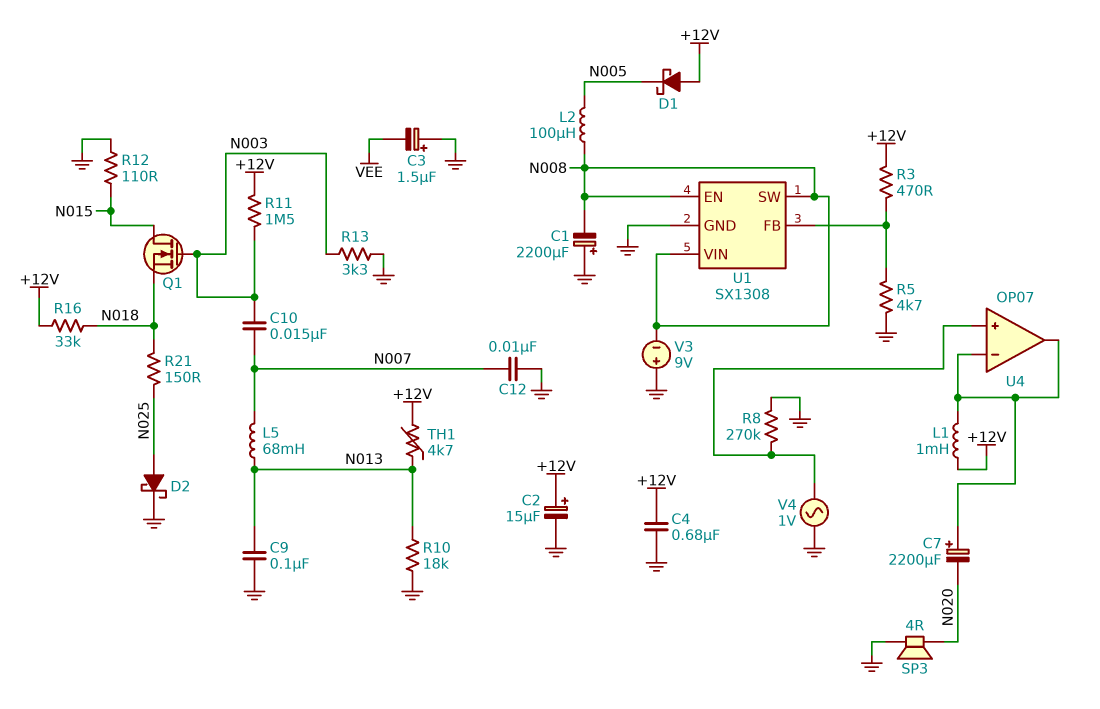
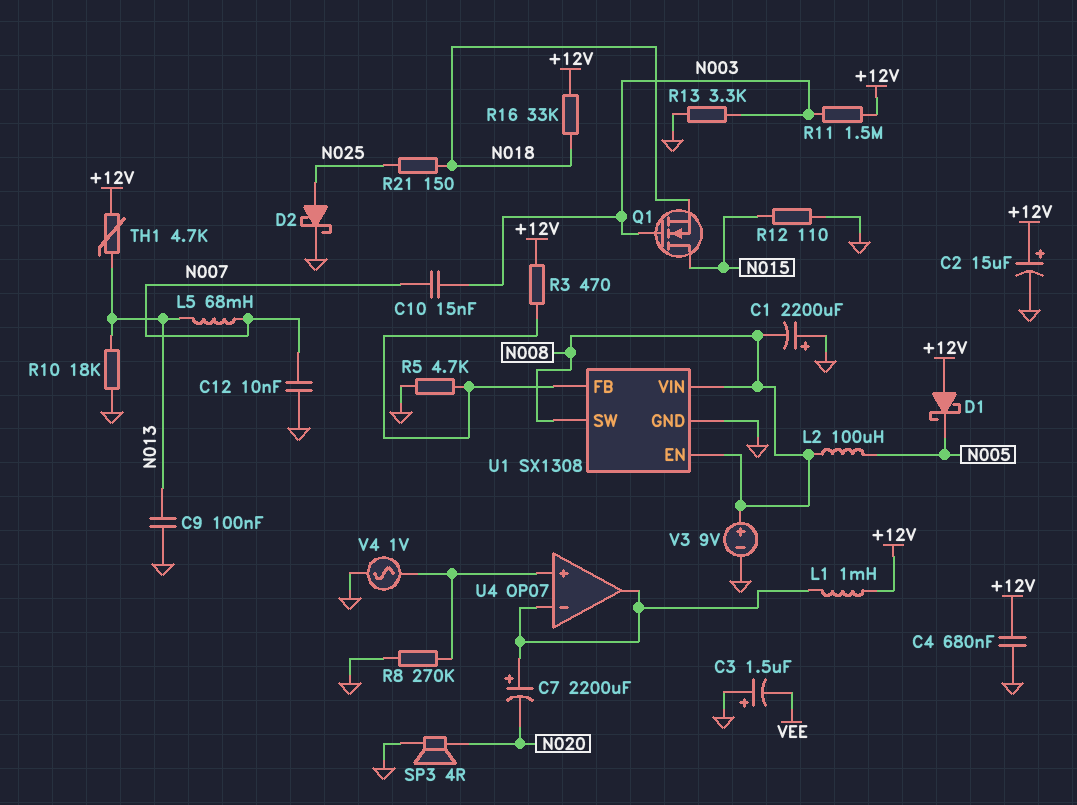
V3: 9V (plus GND, minus N008) -> 9V (plus N008, minus GND)

